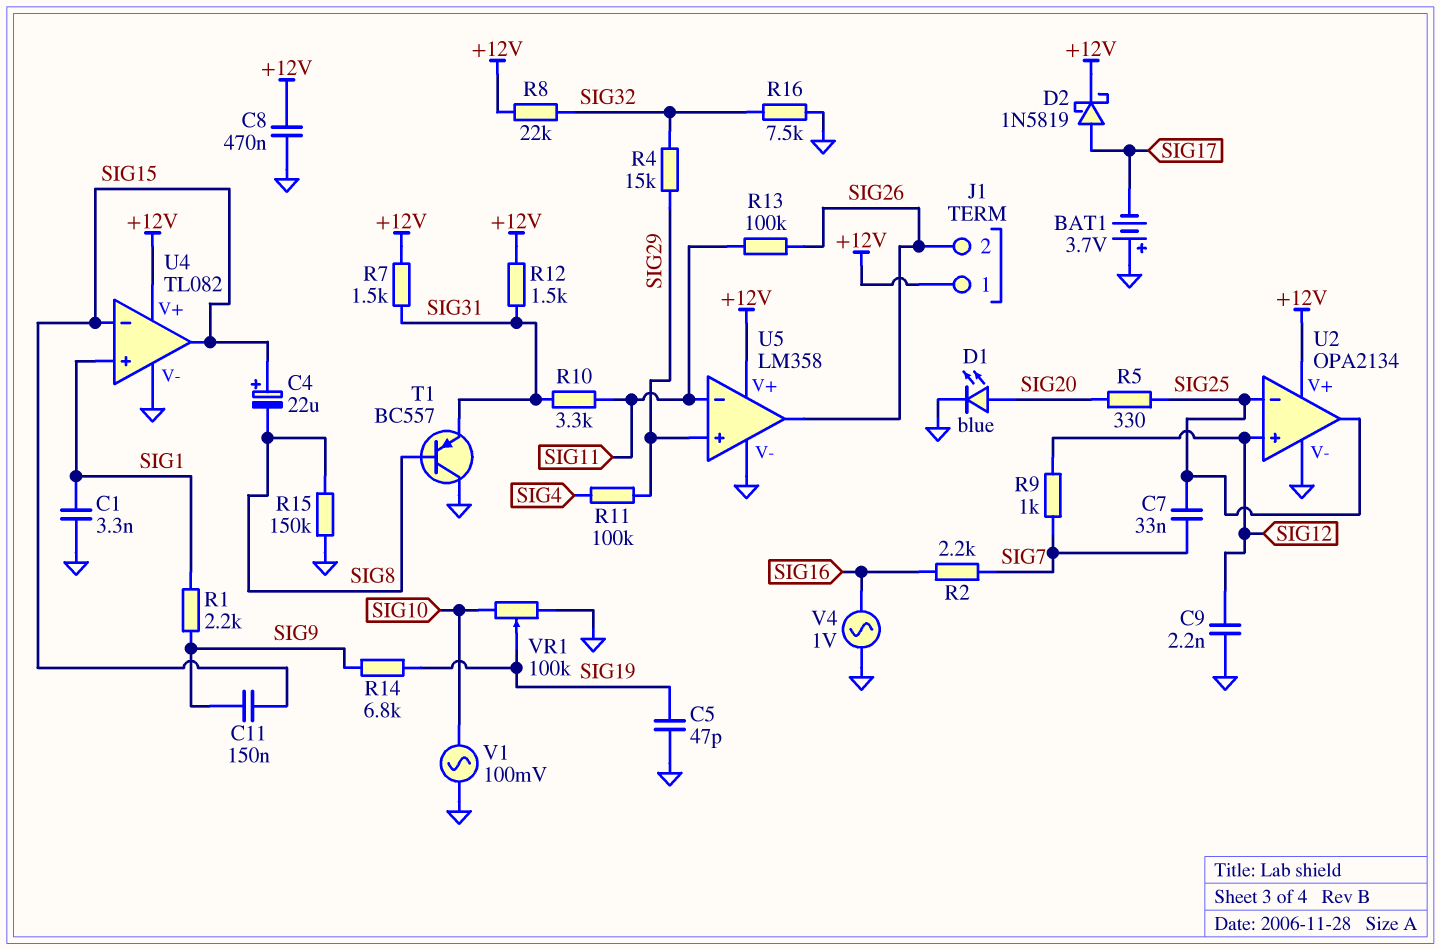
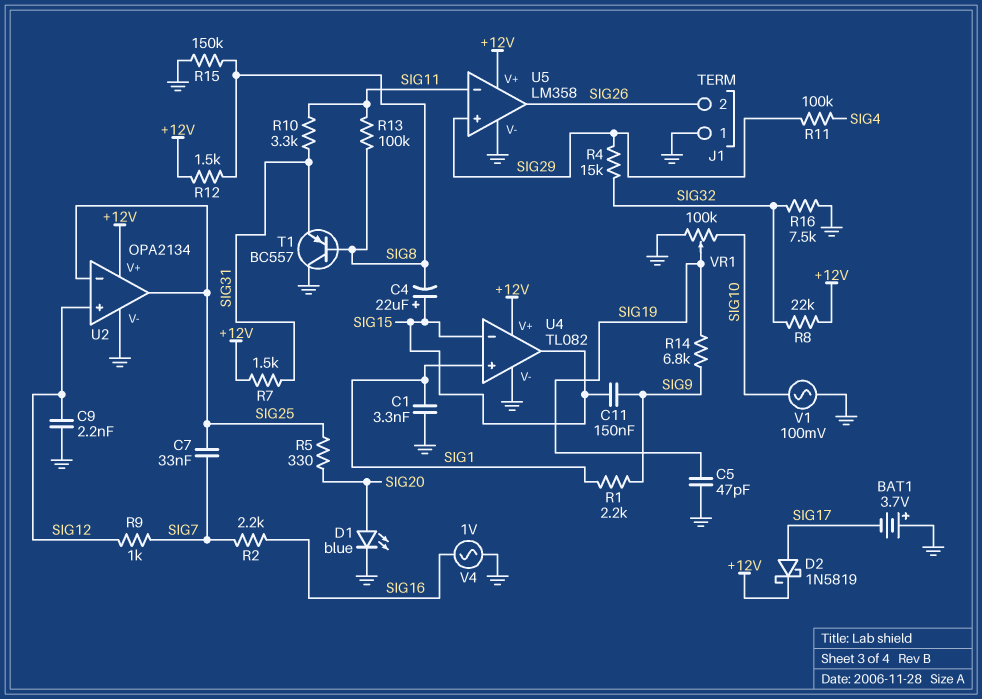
C8: 470nF (+12V, GND) -> none
J1 pin 1: +12V -> GND
R12: 1.5k (+12V, SIG31) -> 1.5k (+12V, SIG8)
R13: 100k (SIG11, SIG26) -> 100k (SIG8, SIG11)

